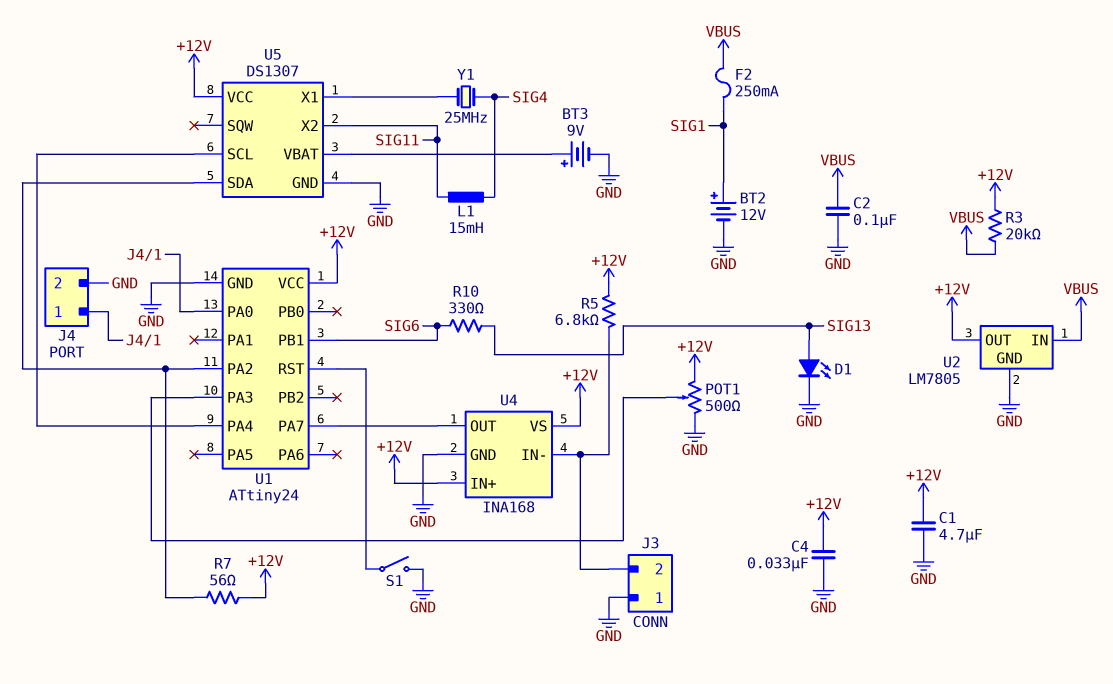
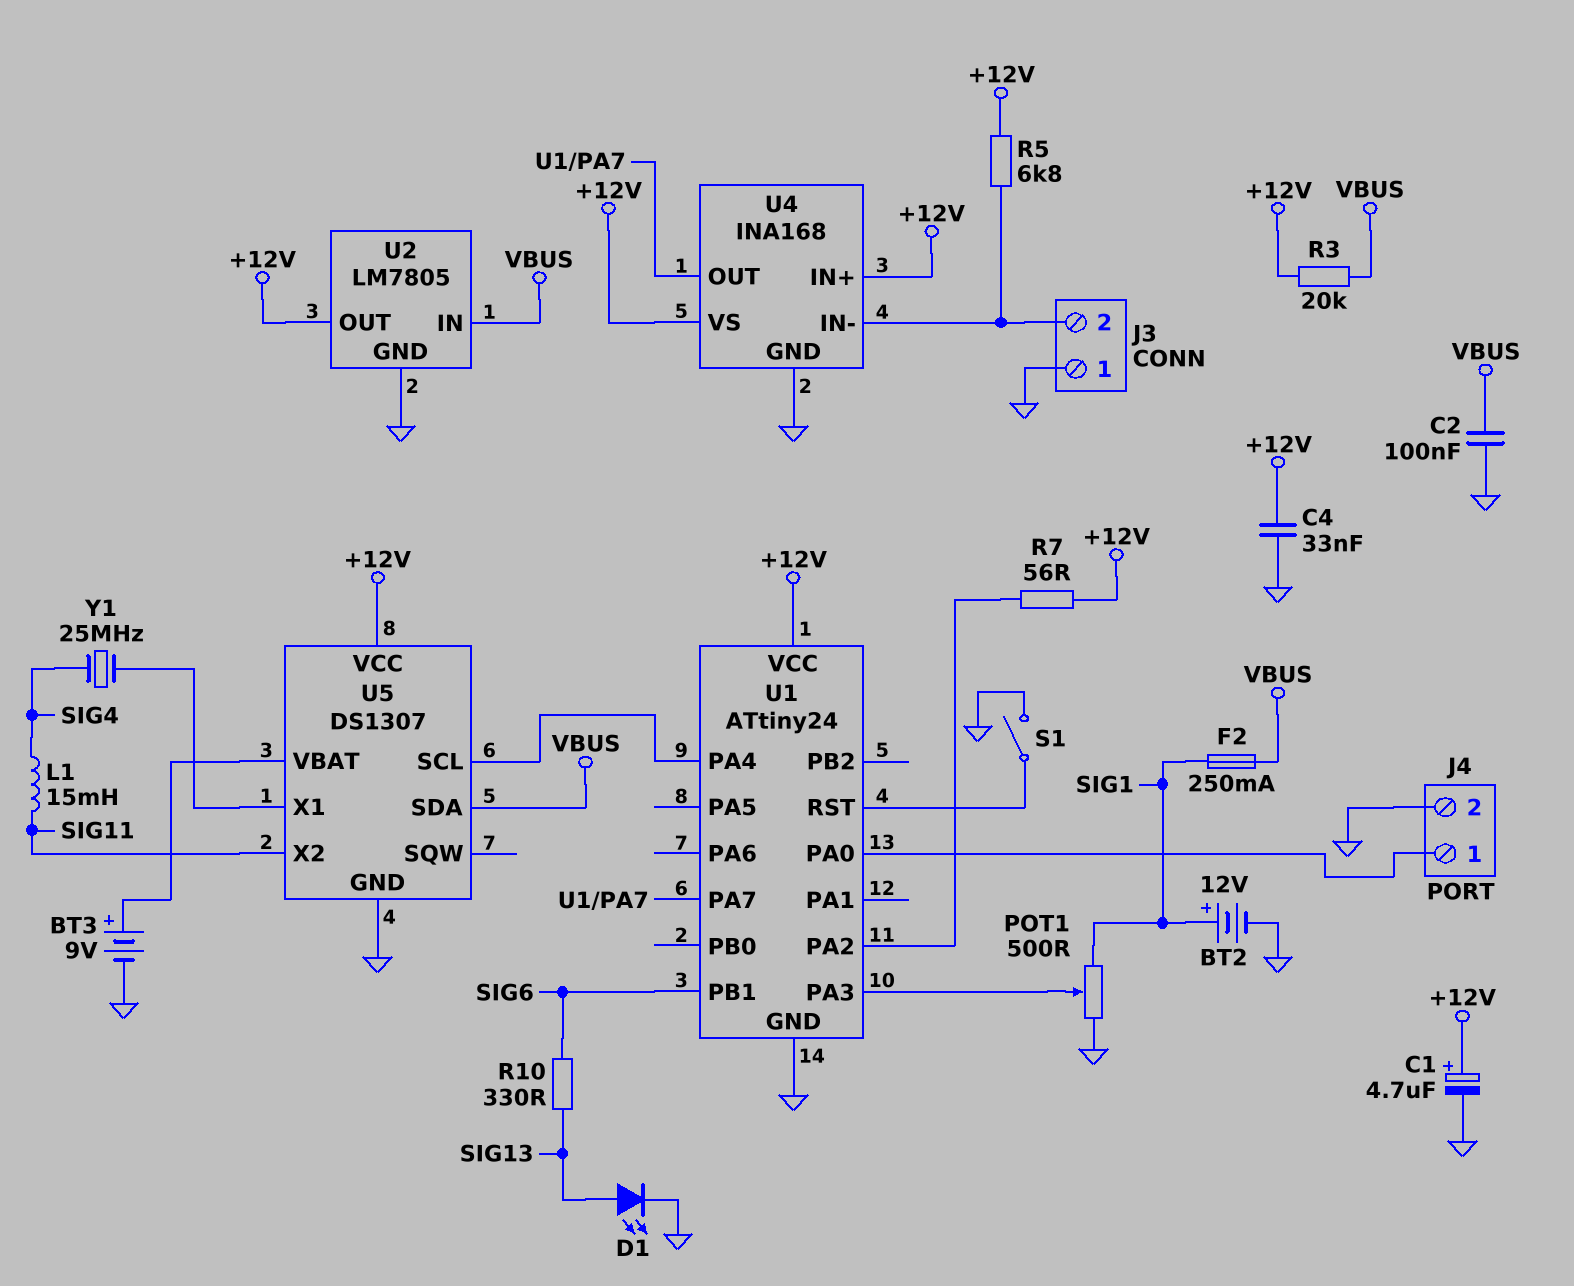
C1: 4.7uF (+12V, GND) -> 4.7uF (plus +12V, minus GND)
POT1: 500 (+12V, GND, wiper U1/PA3) -> 500 (GND, SIG1, wiper U1/PA3)
U5 pin SDA: U1/PA2 -> VBUS

